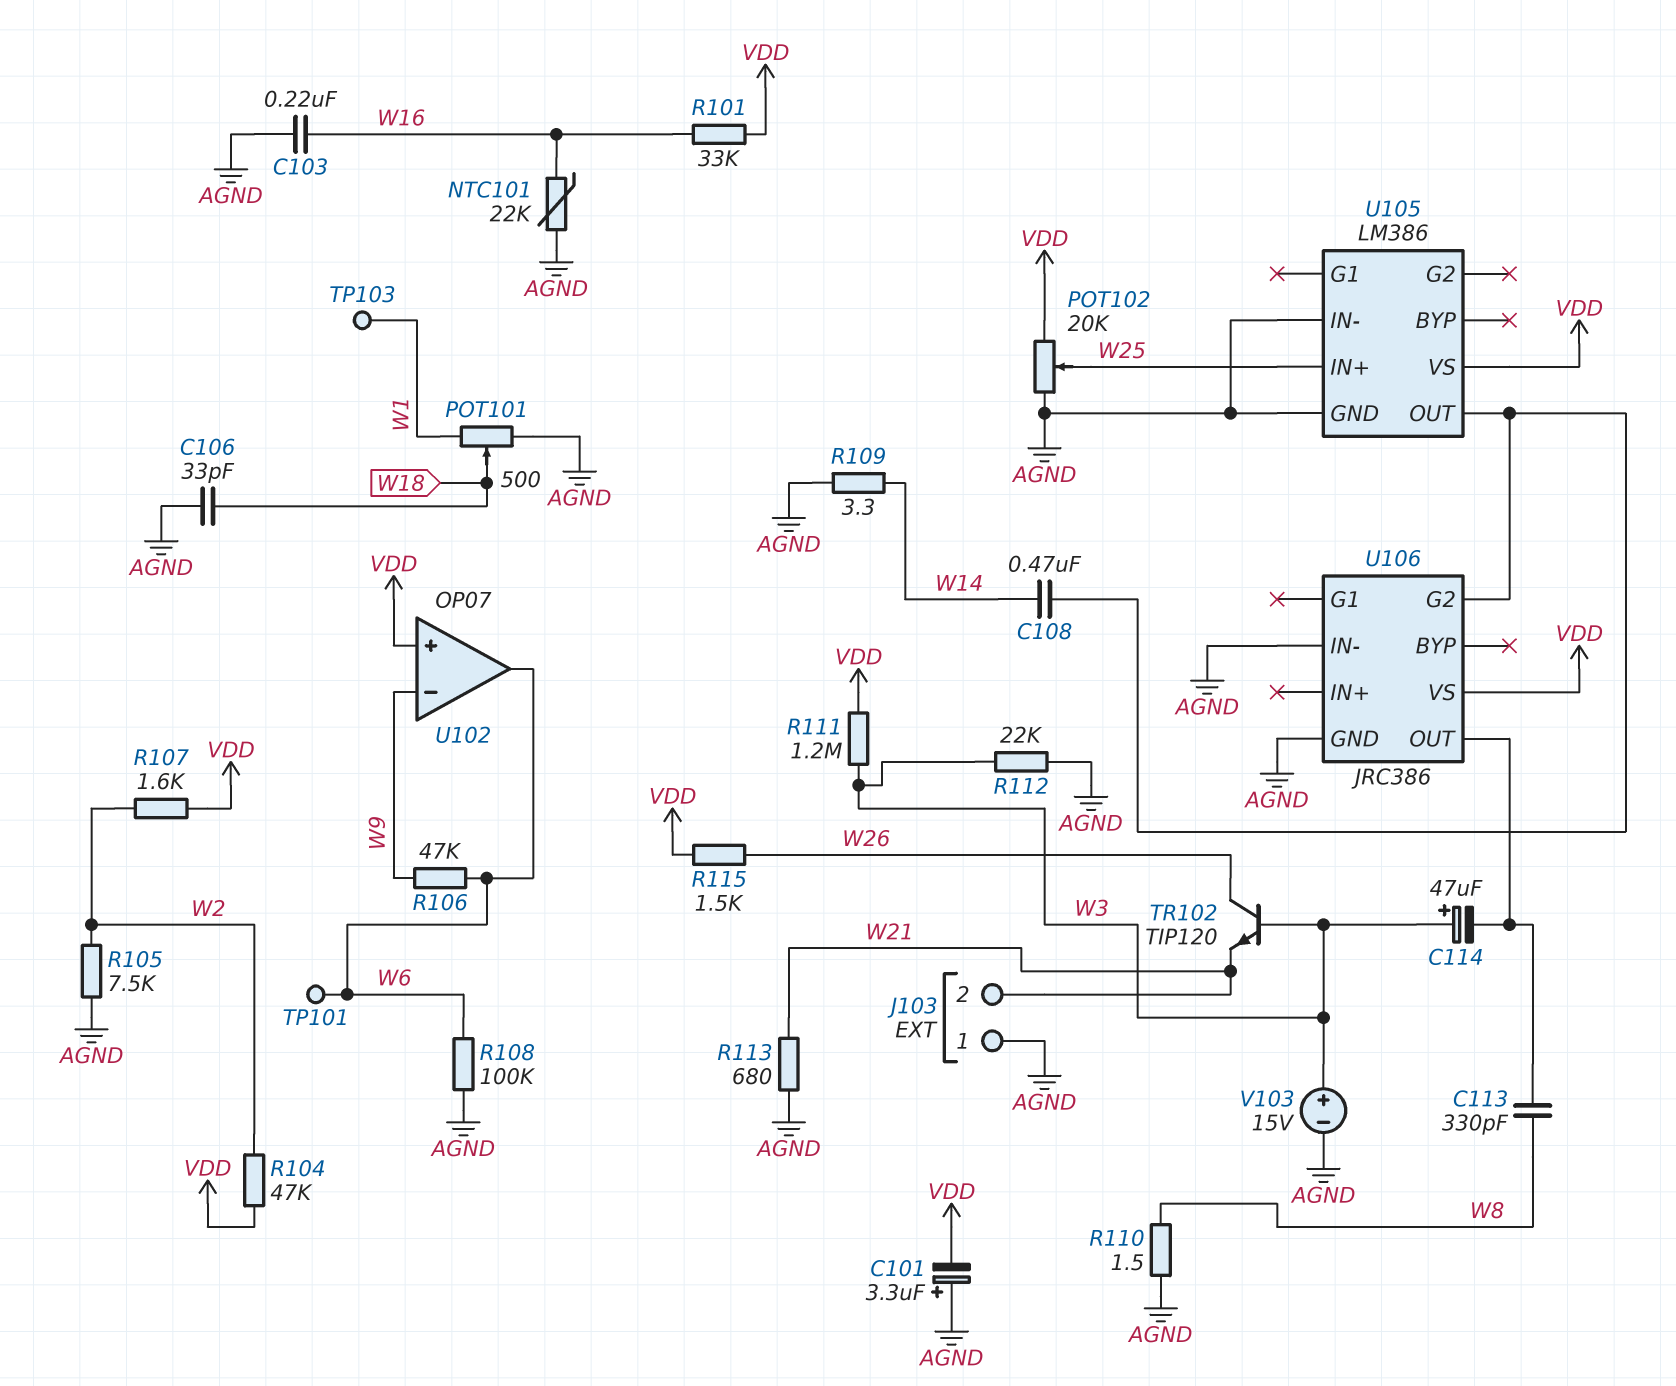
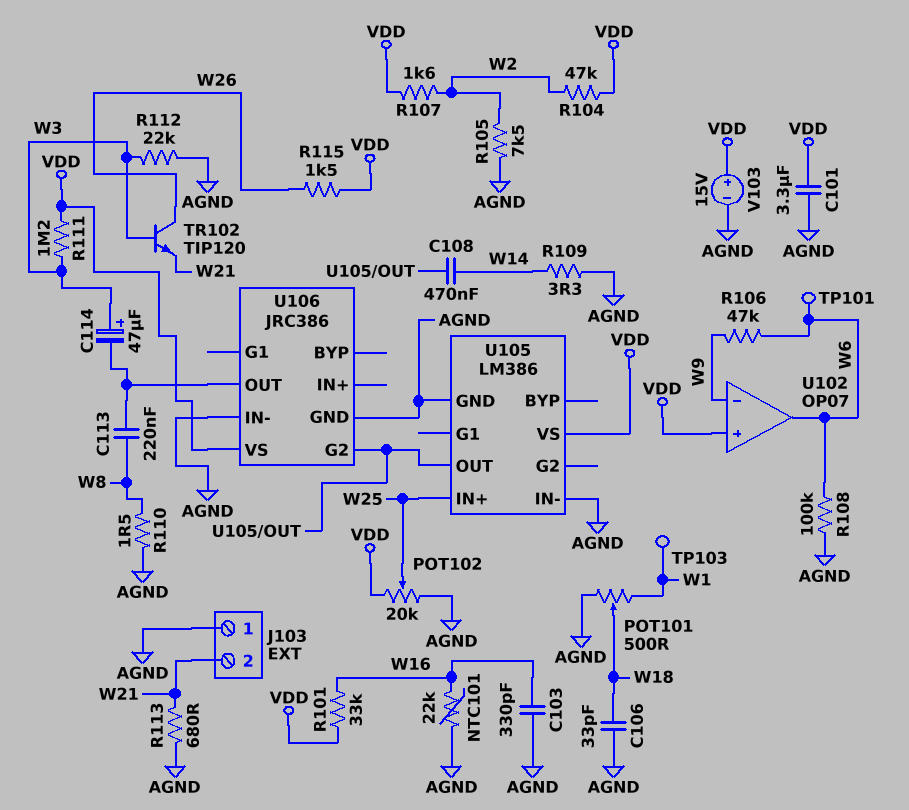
C101: 3.3uF (plus AGND, minus VDD) -> 3.3uF (AGND, VDD)
C103: 220nF (AGND, W16) -> 330pF (AGND, W16)
C113: 330pF (U106/OUT, W8) -> 220nF (U106/OUT, W8)
V103: 15V (plus W3, minus AGND) -> 15V (plus VDD, minus AGND)

